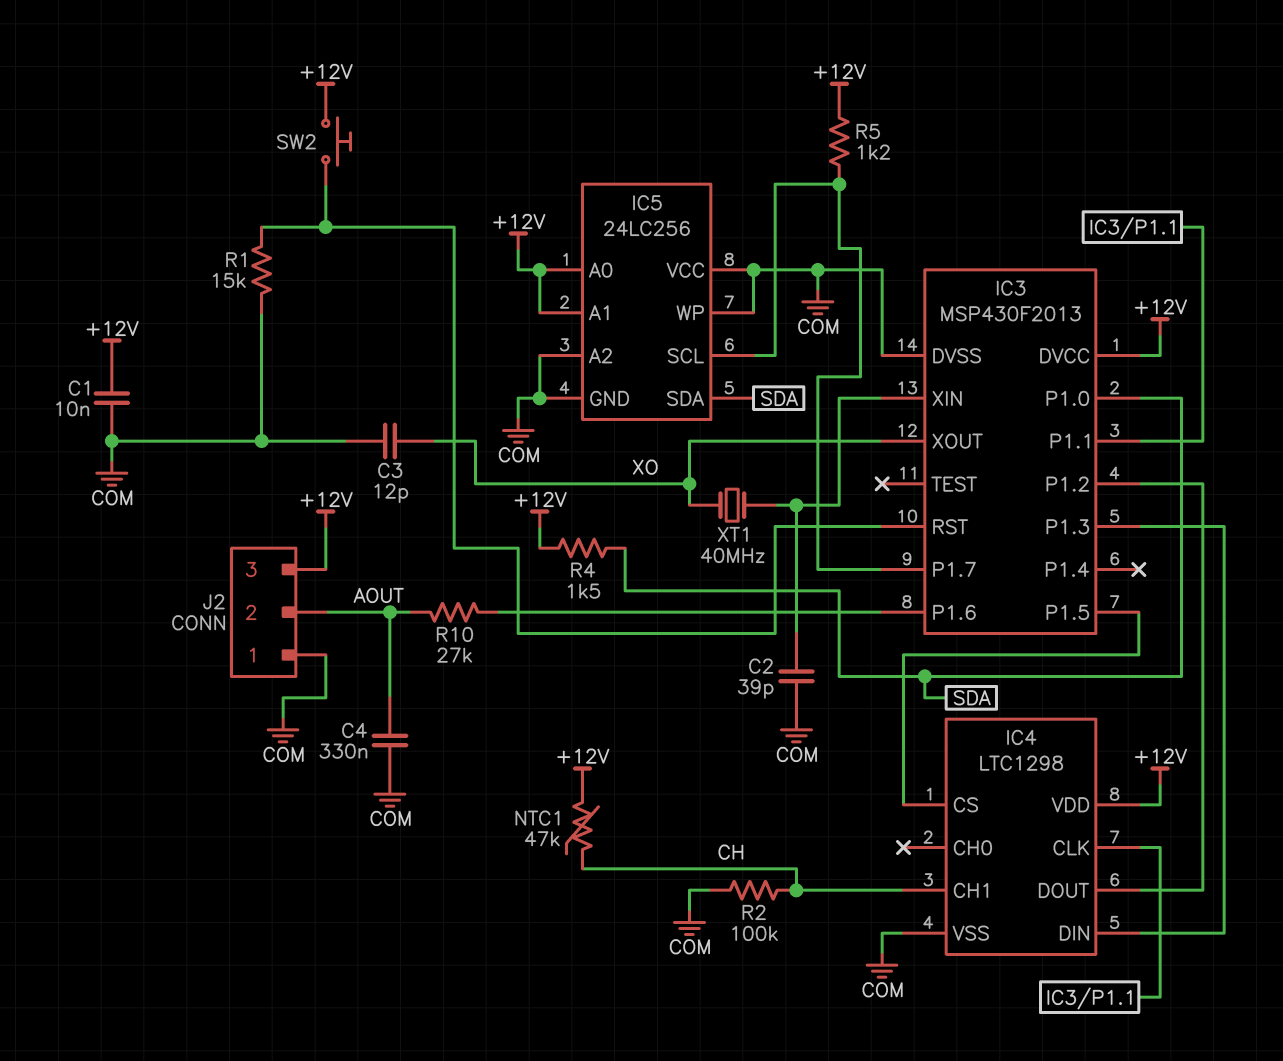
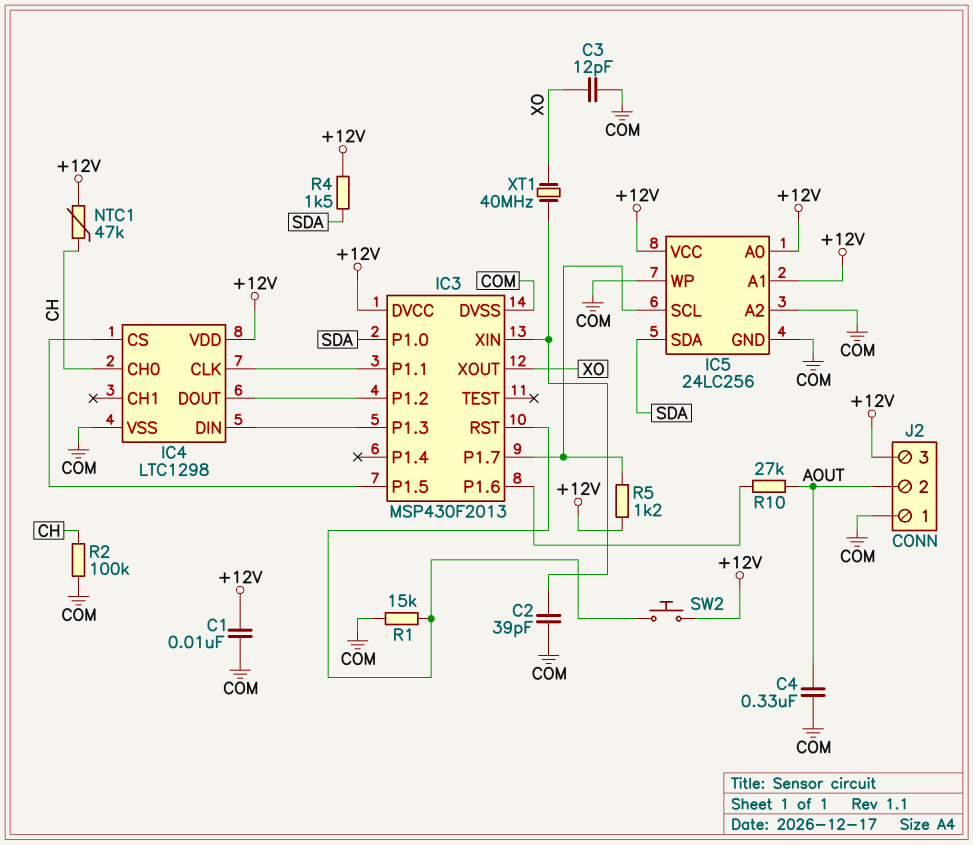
IC4 pin CH0: none -> CH
IC4 pin CH1: CH -> none
IC5 pin VCC: COM -> +12V

